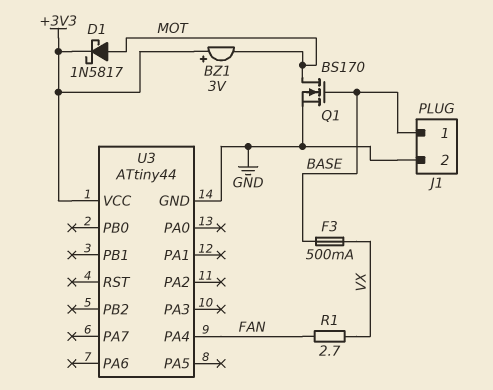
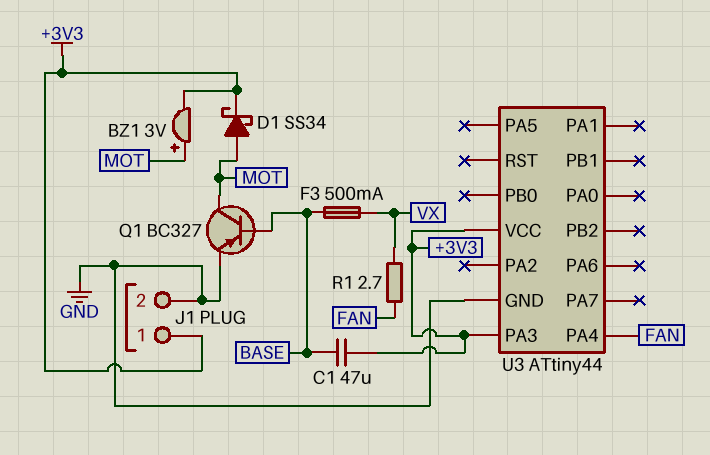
BZ1: buzzer 3V (plus +3V3, minus MOT) -> buzzer 3V (plus MOT, minus +3V3)
C1: none -> 47uF (+3V3, BASE)
D1: schottky 1N5817 (A MOT, K +3V3) -> schottky SS34 (A MOT, K +3V3)
J1 pin 1: BASE -> +3V3
Q1: NMOS BS170 (G BASE, D MOT, S GND) -> PNP BC327 (B BASE, C MOT, E GND)
U3 pin PA3: none -> +3V3

